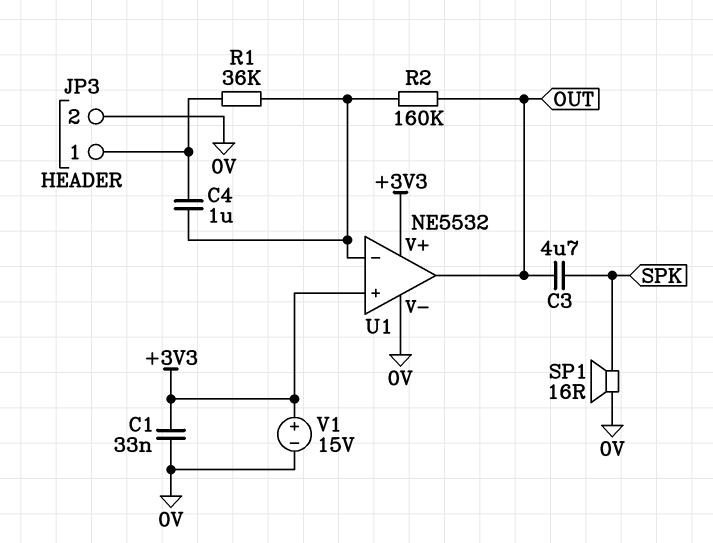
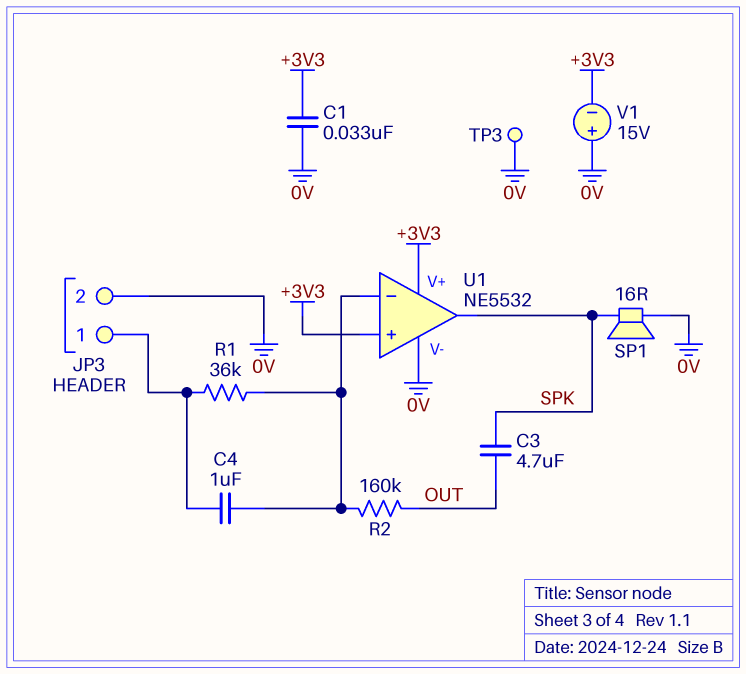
TP3: none -> test point (0V)
U1 pin out: OUT -> SPK
V1: 15V (plus +3V3, minus 0V) -> 15V (plus 0V, minus +3V3)

